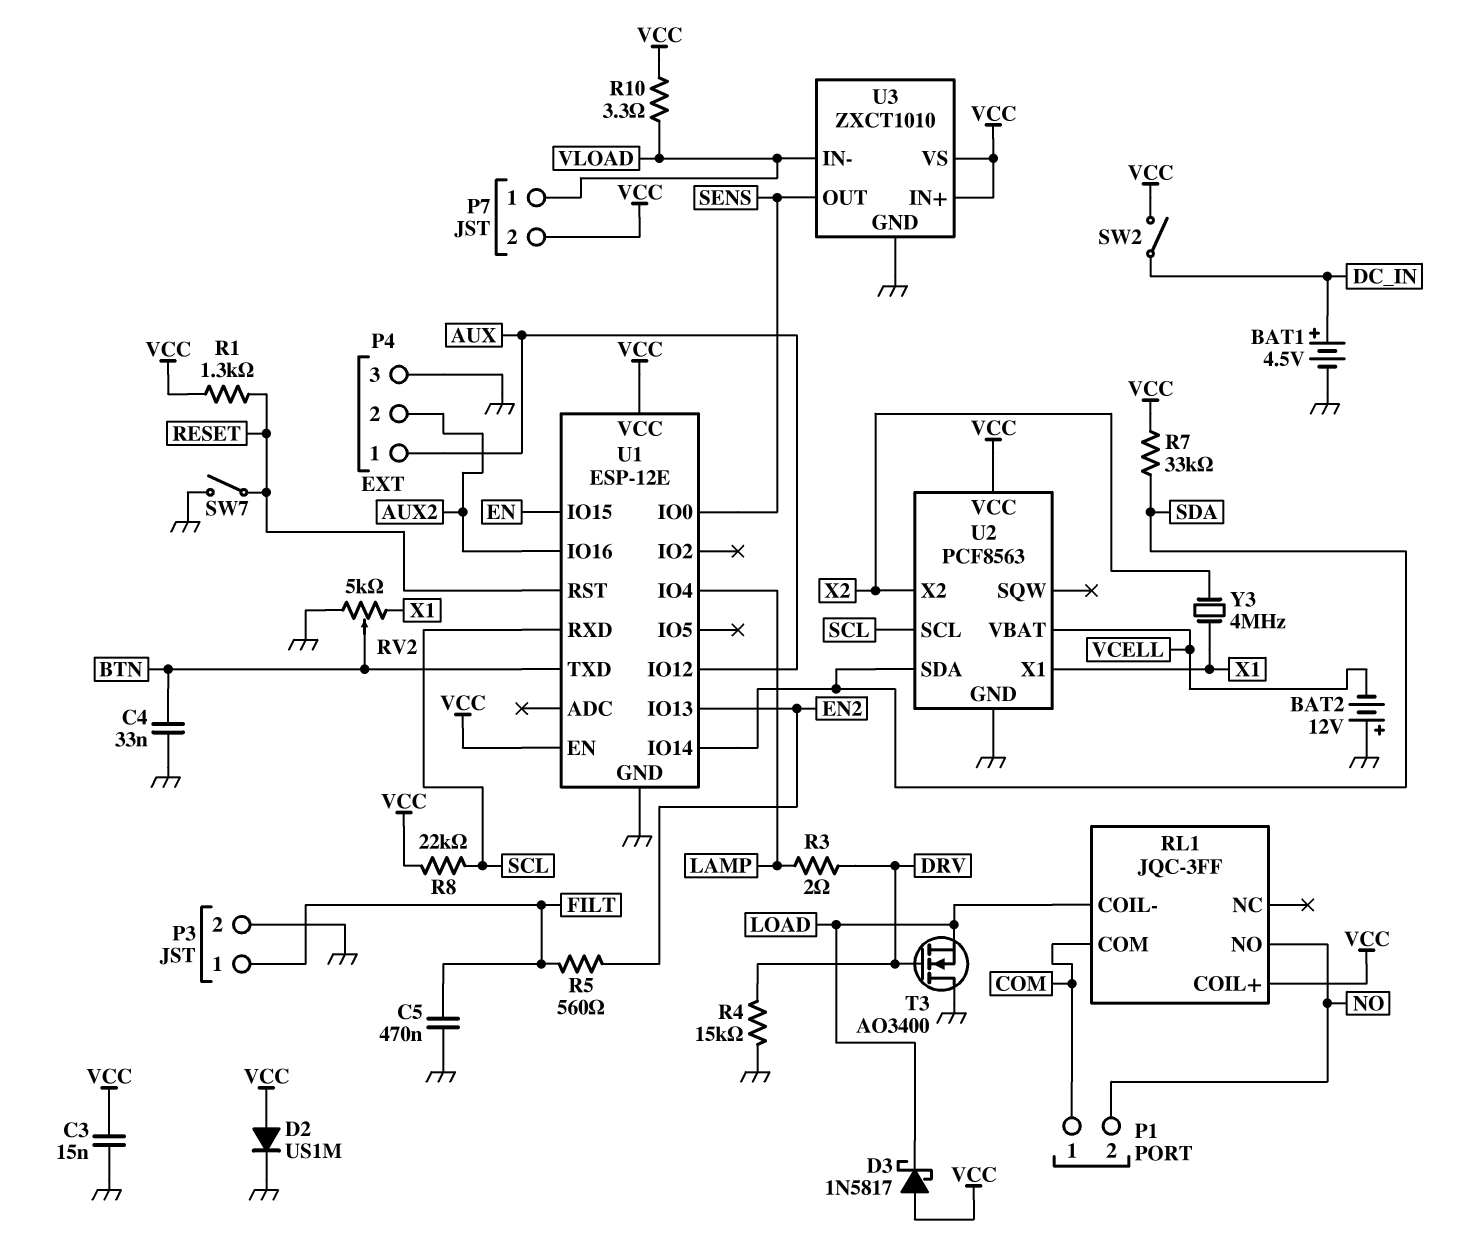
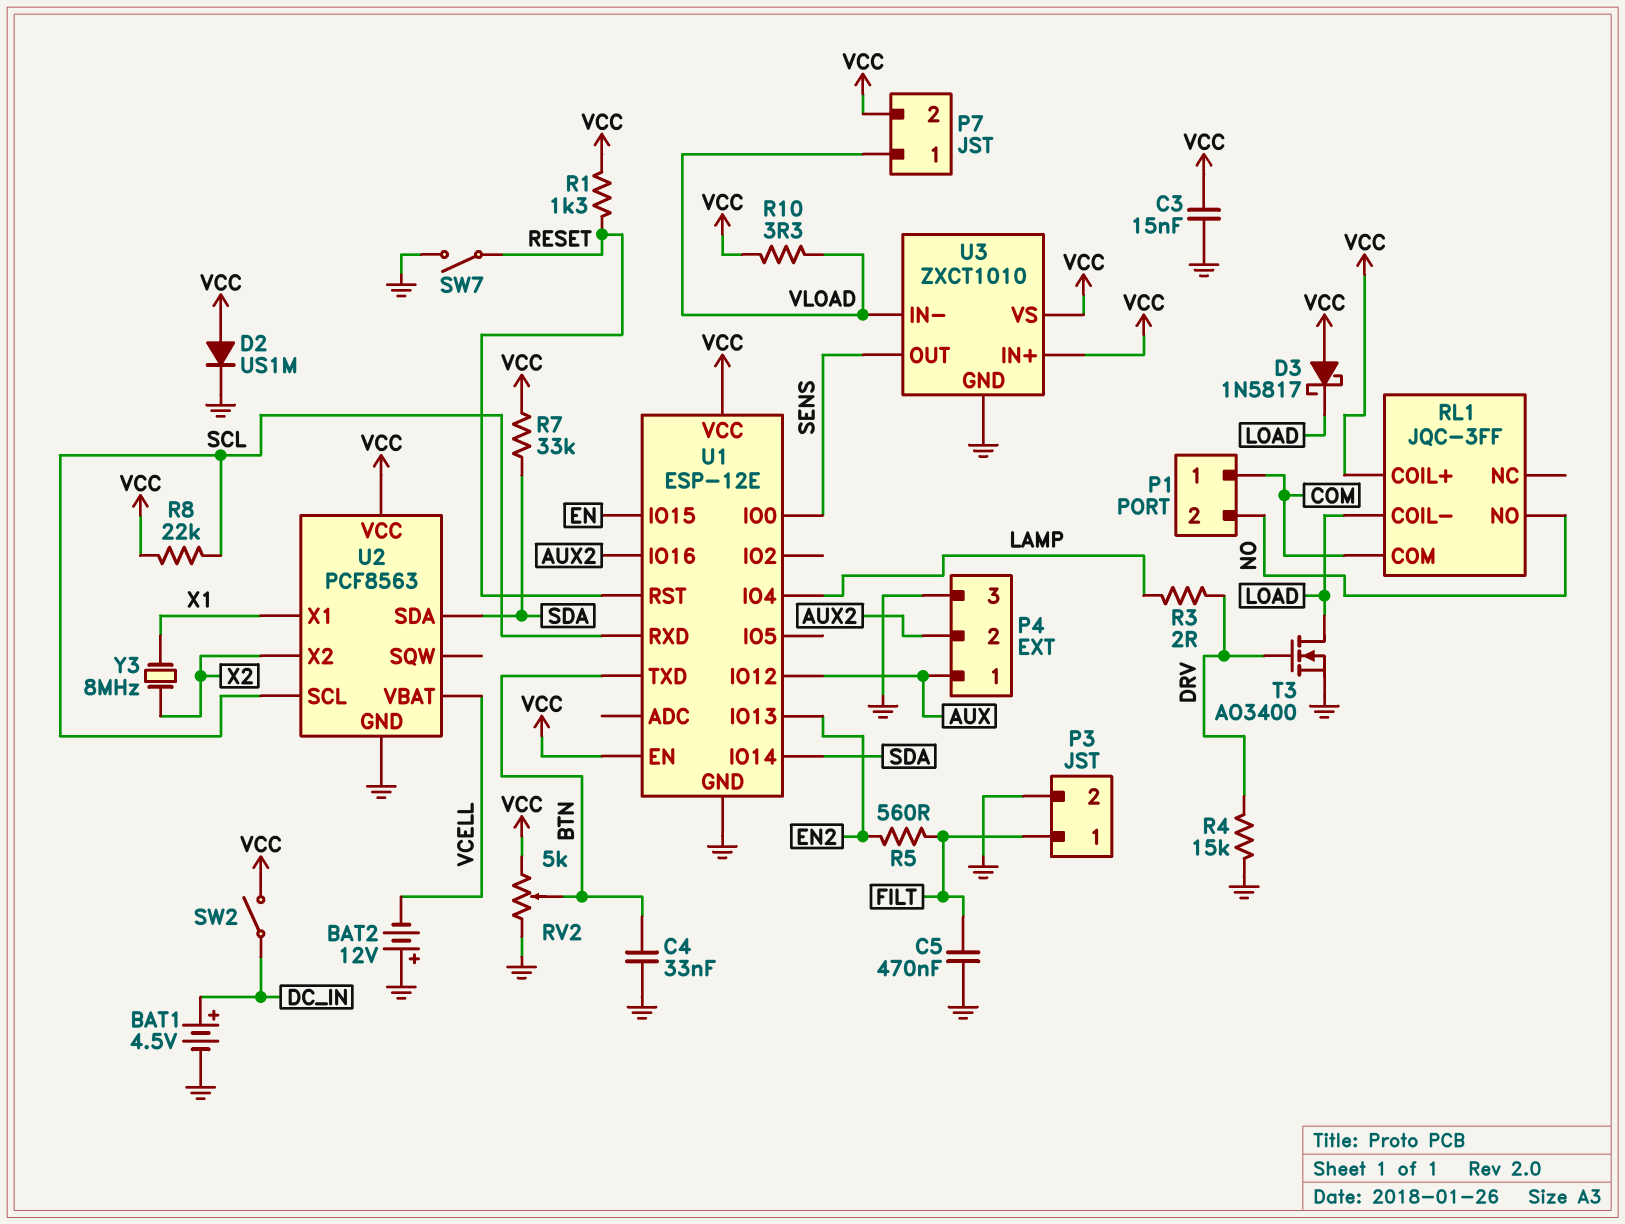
RV2: 5k (GND, X1, wiper BTN) -> 5k (GND, VCC, wiper BTN)
T3: NMOS AO3400 (G DRV, D GND, S LOAD) -> NMOS AO3400 (G DRV, D LOAD, S GND)
Y3: 4MHz (X1, X2) -> 8MHz (X1, X2)

